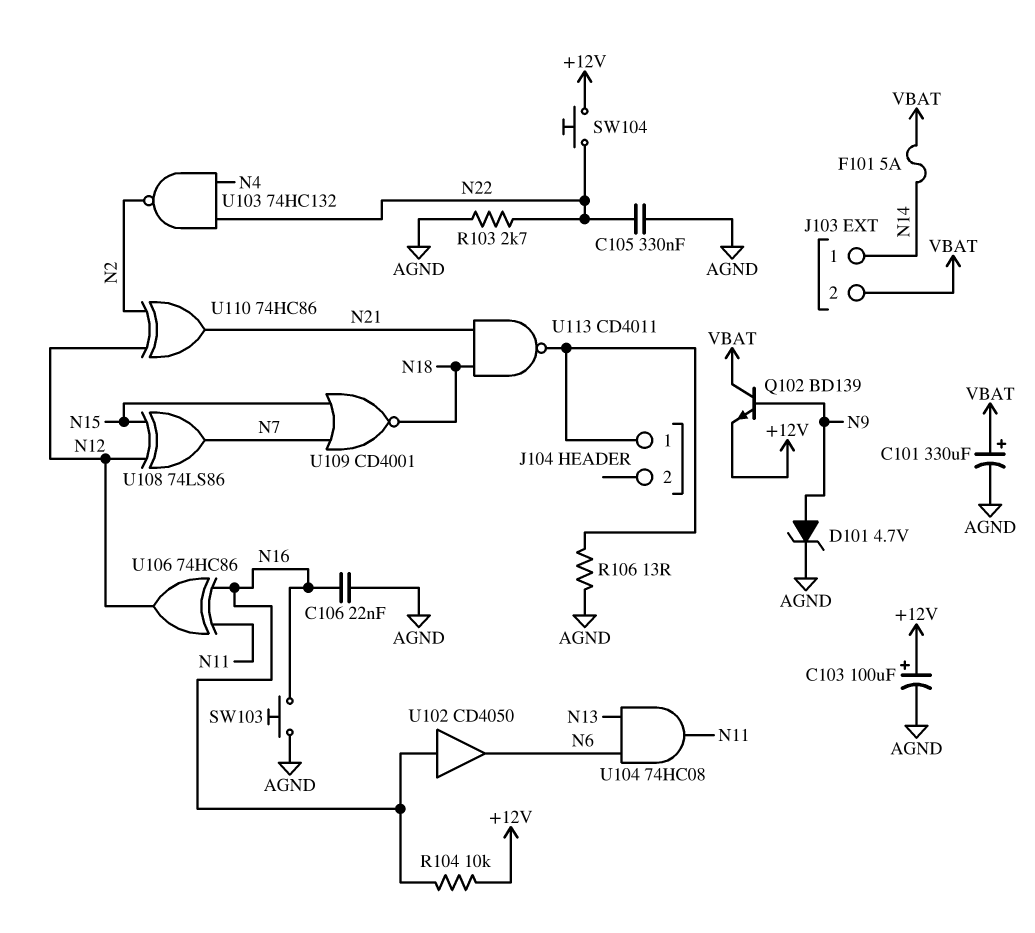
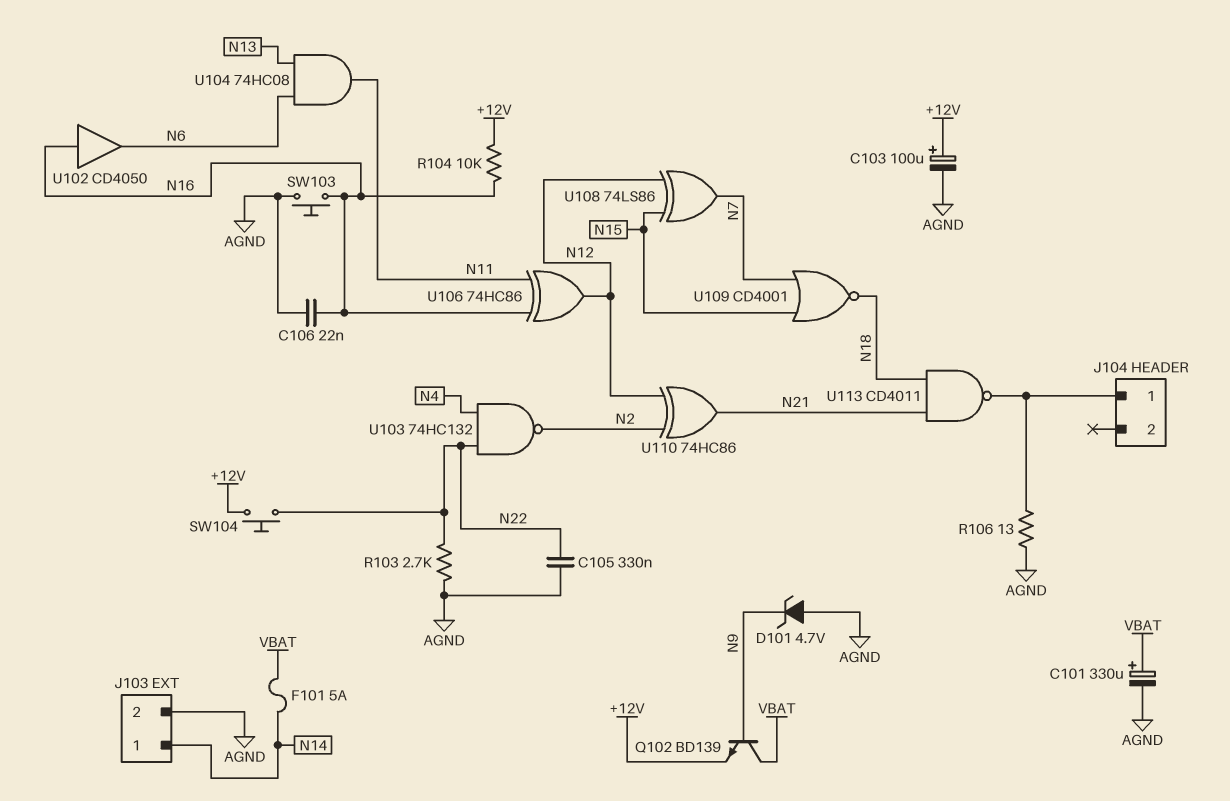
D101: zener 4.7V (A N9, K AGND) -> zener 4.7V (A AGND, K N9)
J103 pin 2: VBAT -> AGND

